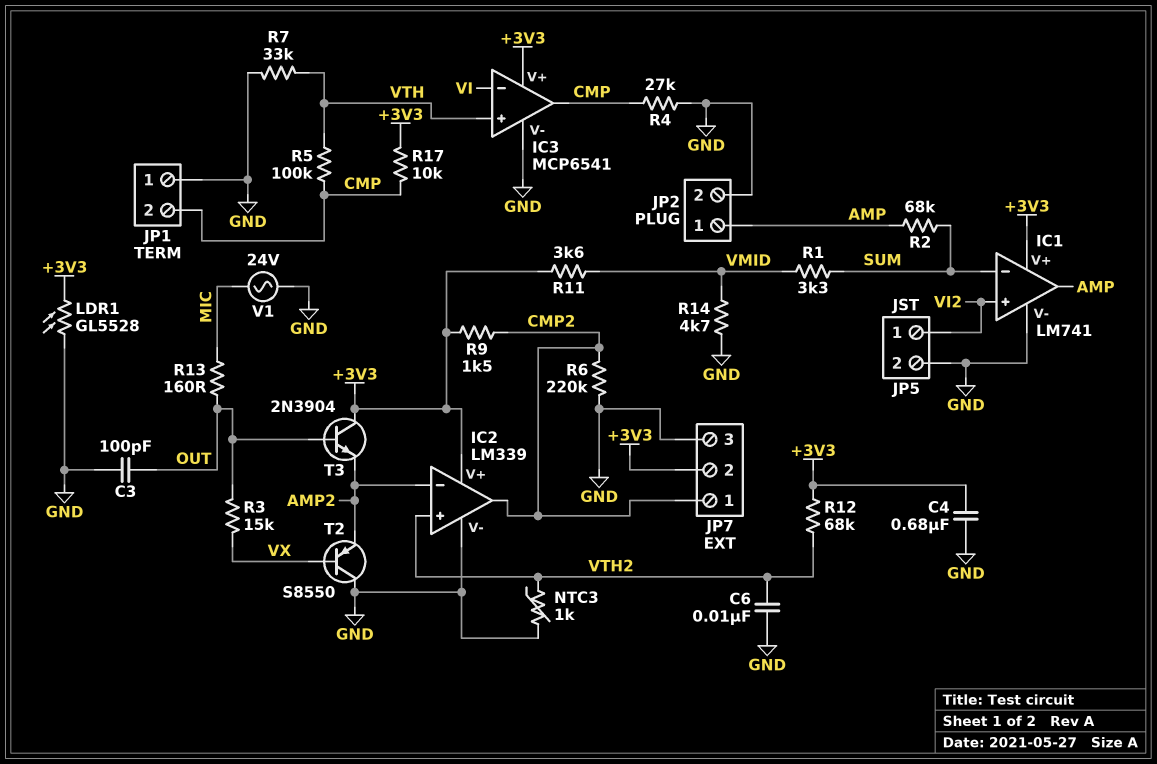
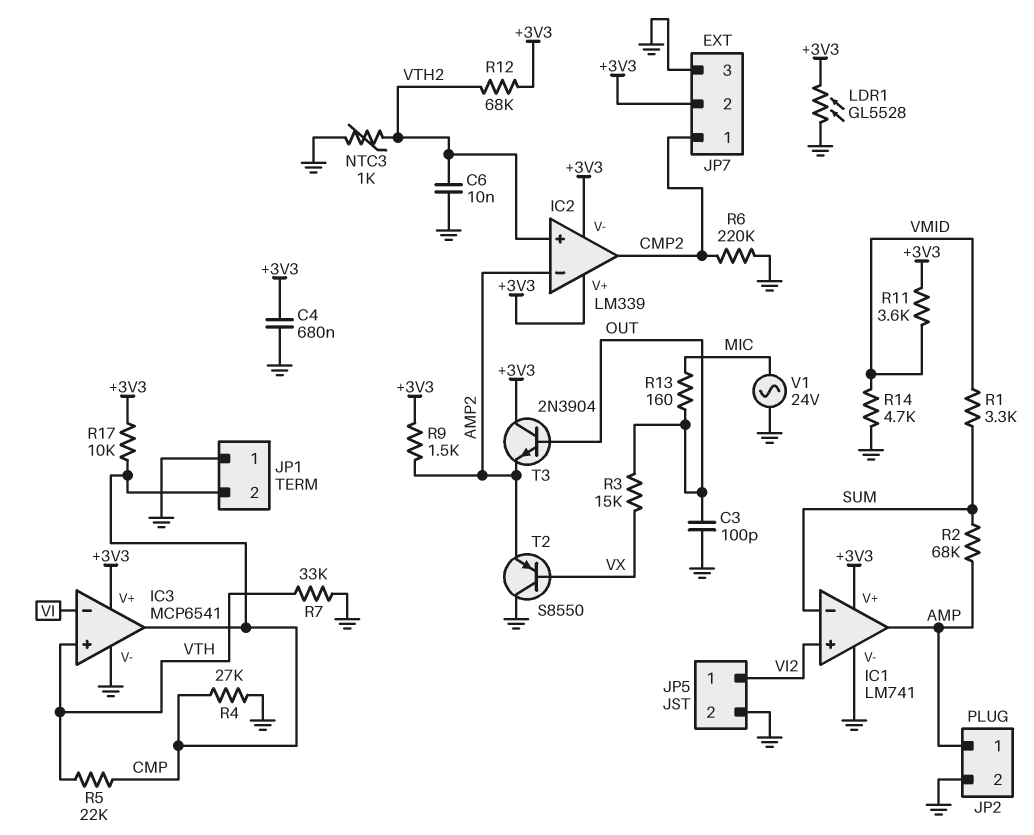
IC2 pin V-: GND -> +3V3
R5: 100k (CMP, VTH) -> 22k (CMP, VTH)
R9: 1.5k (+3V3, CMP2) -> 1.5k (+3V3, AMP2)

